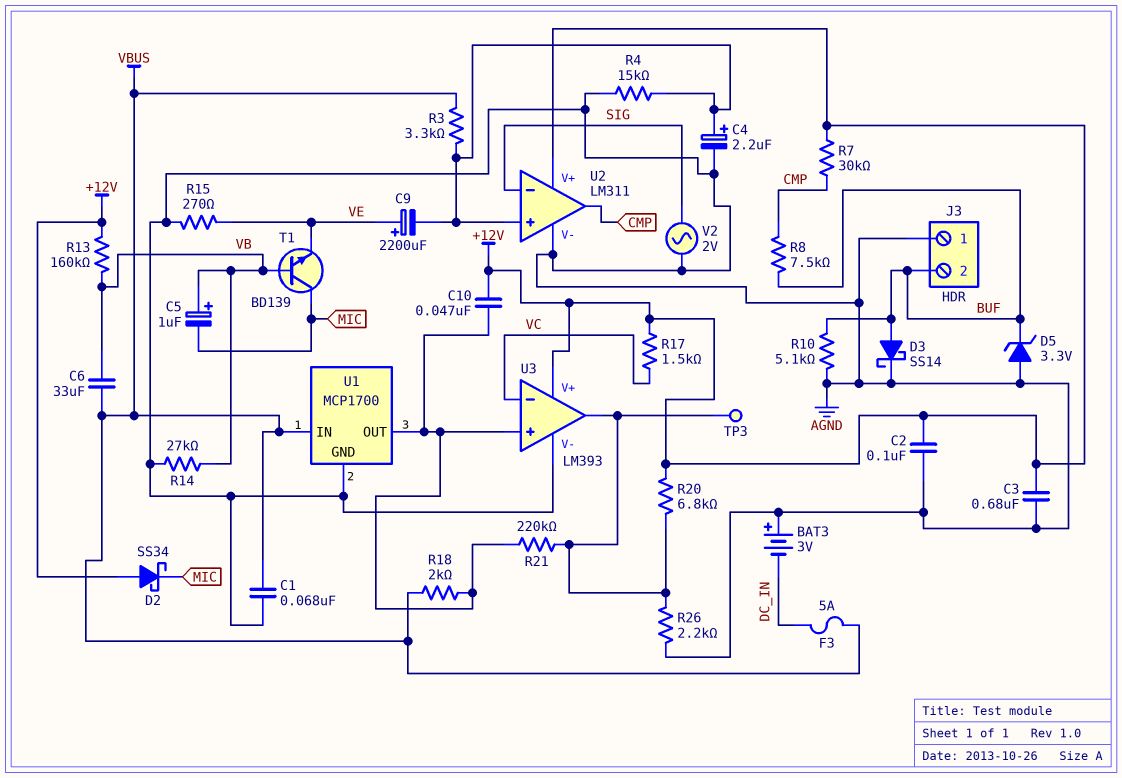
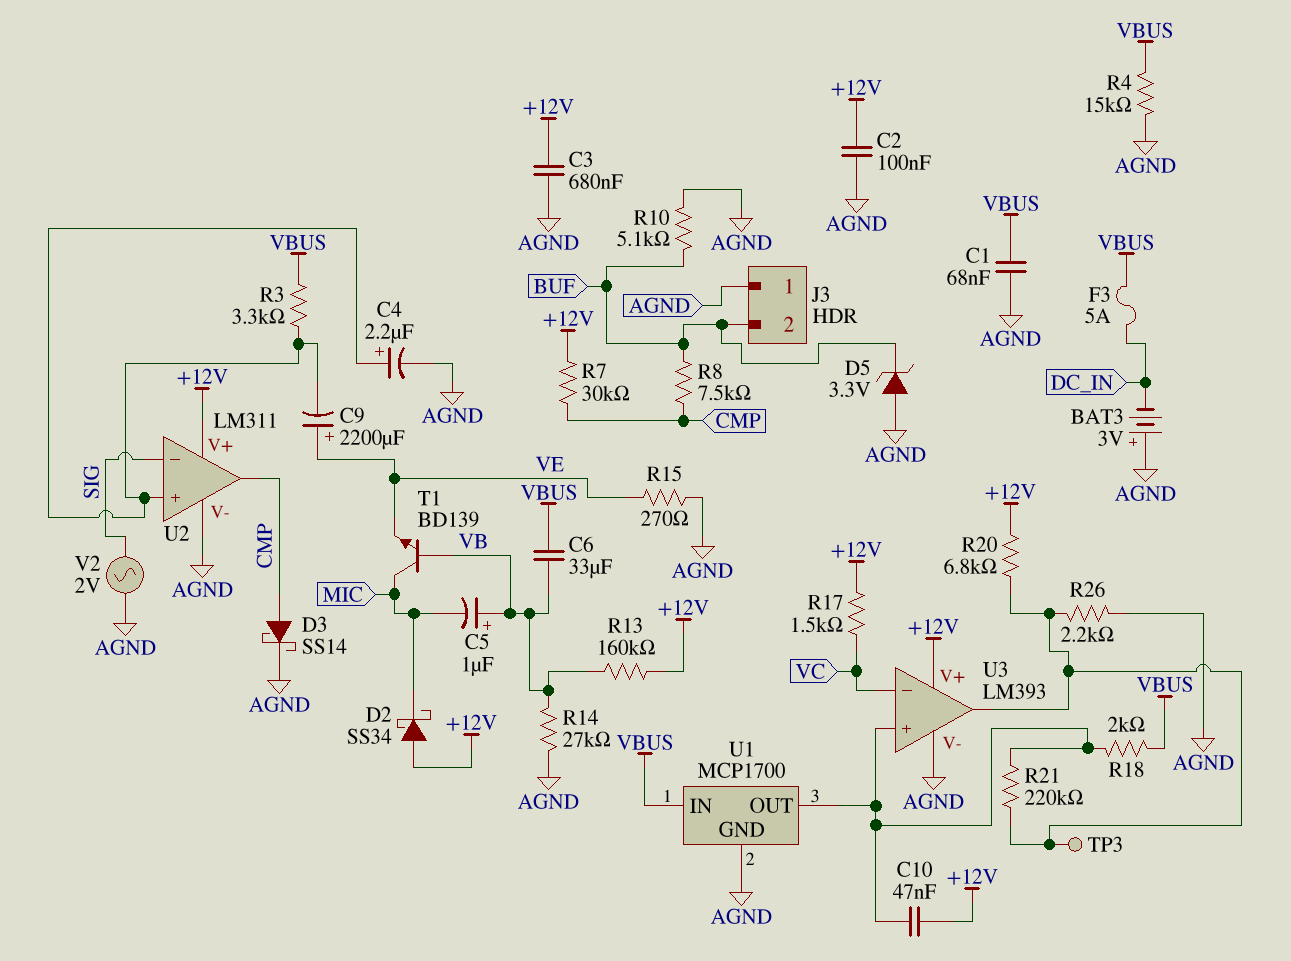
D3: schottky SS14 (A BUF, K AGND) -> schottky SS14 (A CMP, K AGND)
R4: 15k (AGND, U2/in+) -> 15k (AGND, VBUS)

